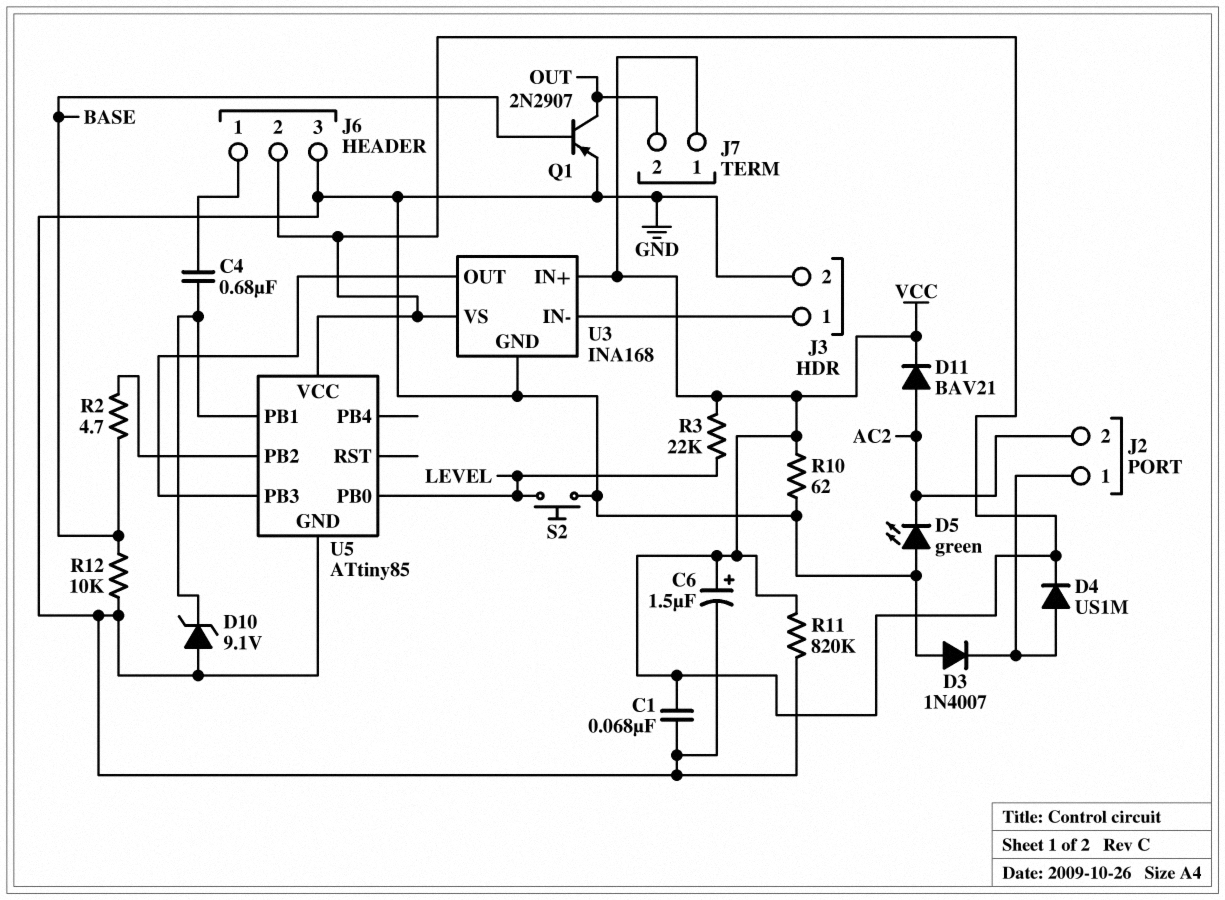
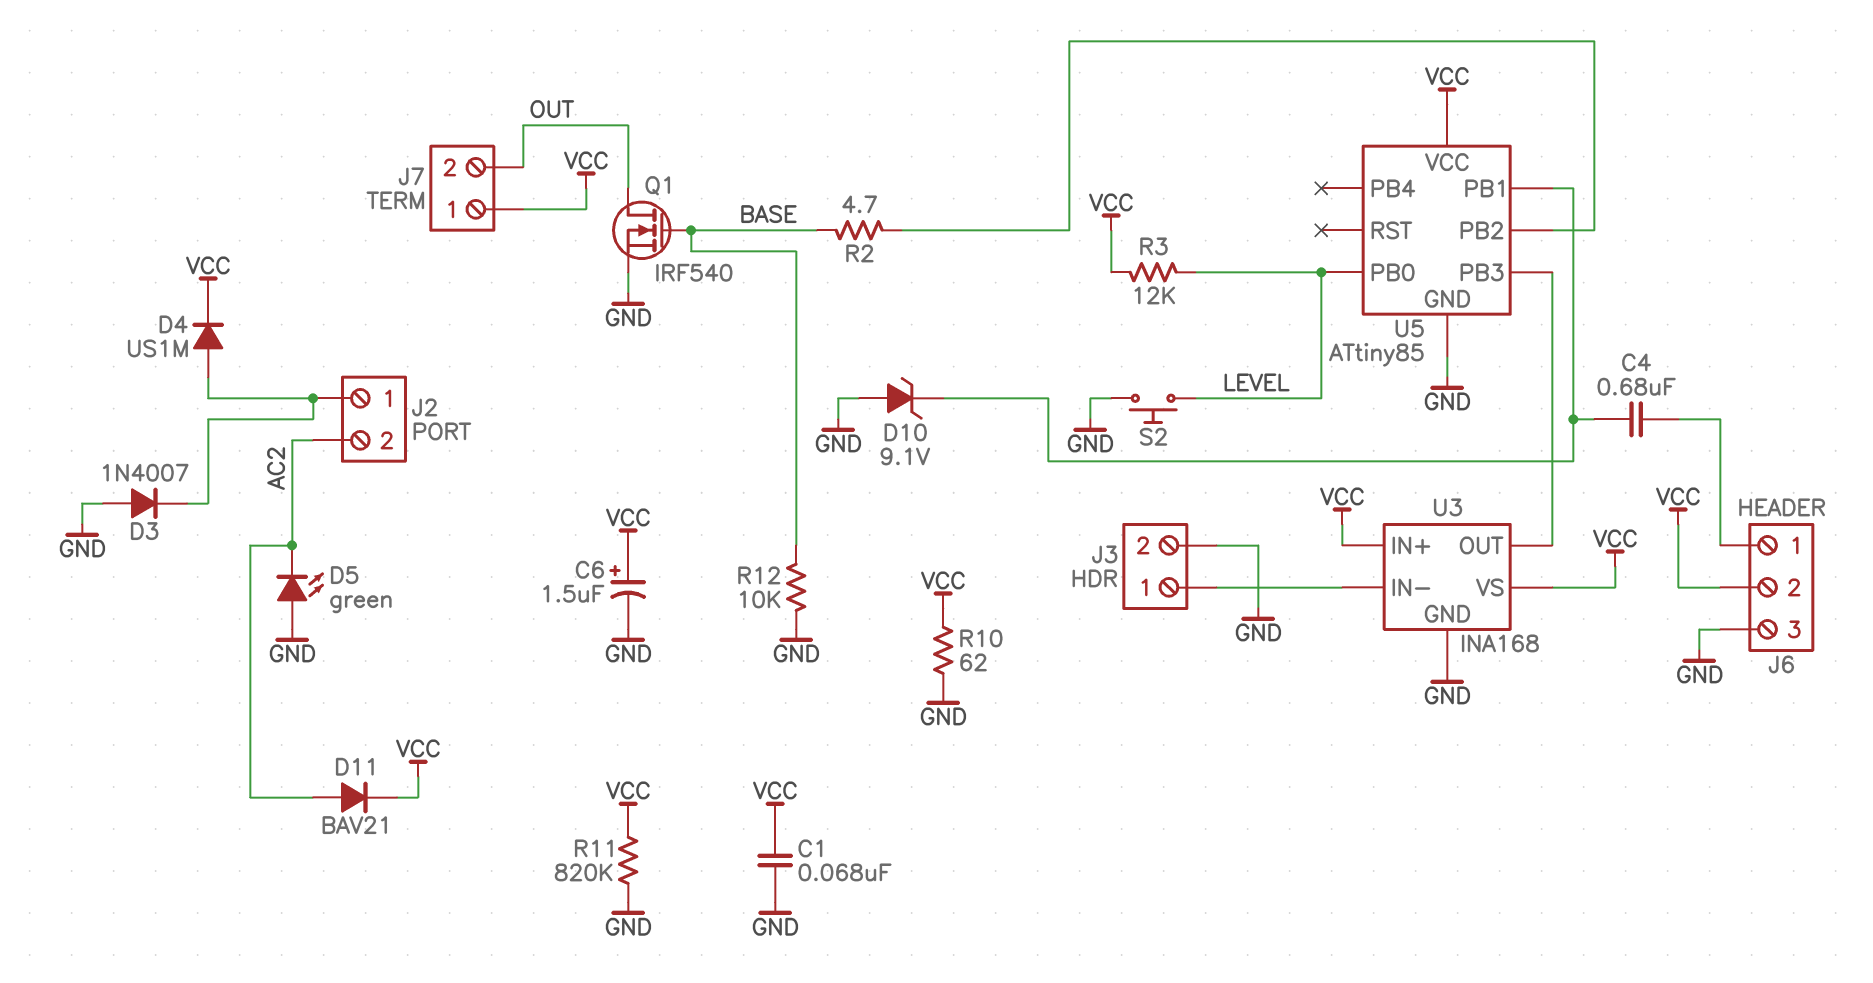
Q1: PNP 2N2907 (B BASE, C OUT, E GND) -> NMOS IRF540 (G BASE, D OUT, S GND)
R3: 22k (LEVEL, VCC) -> 12k (LEVEL, VCC)

